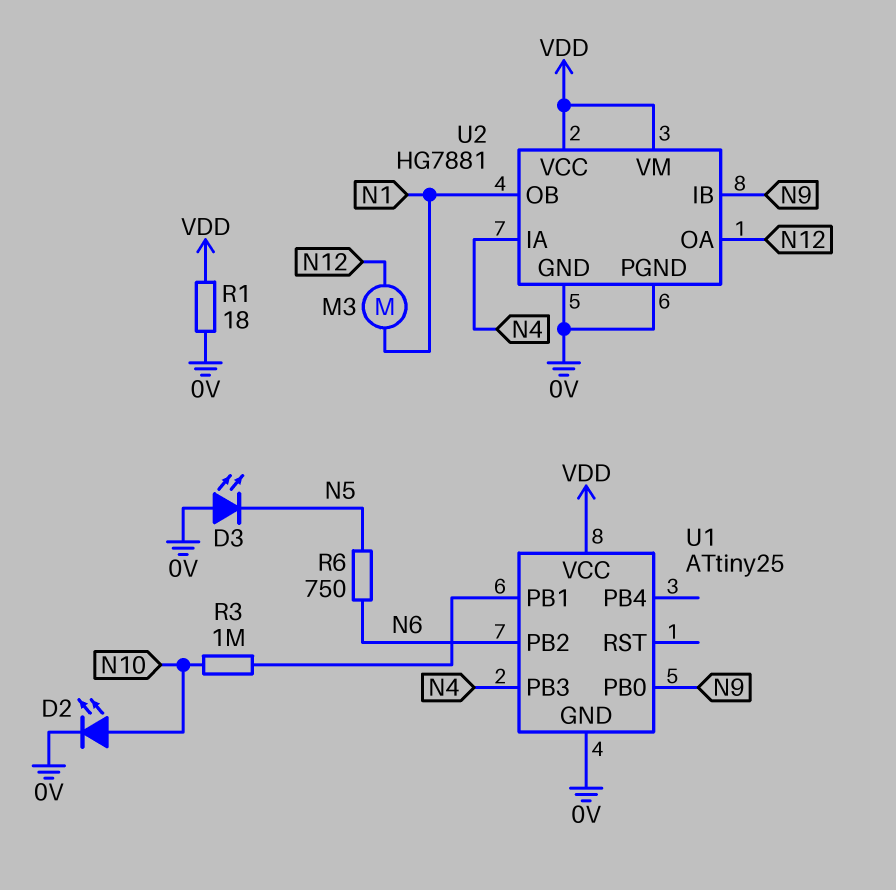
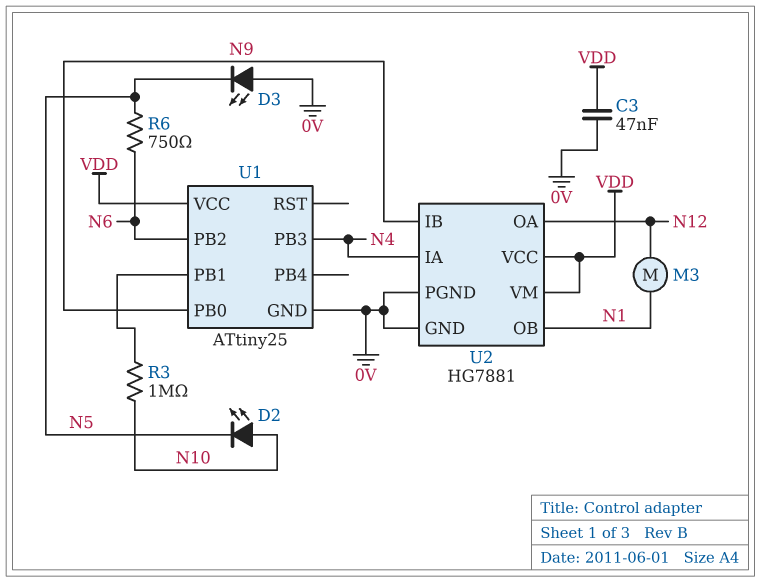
C3: none -> 47nF (0V, VDD)
D2: LED (A N10, K 0V) -> LED (A N10, K N5)
R1: 18 (0V, VDD) -> none

